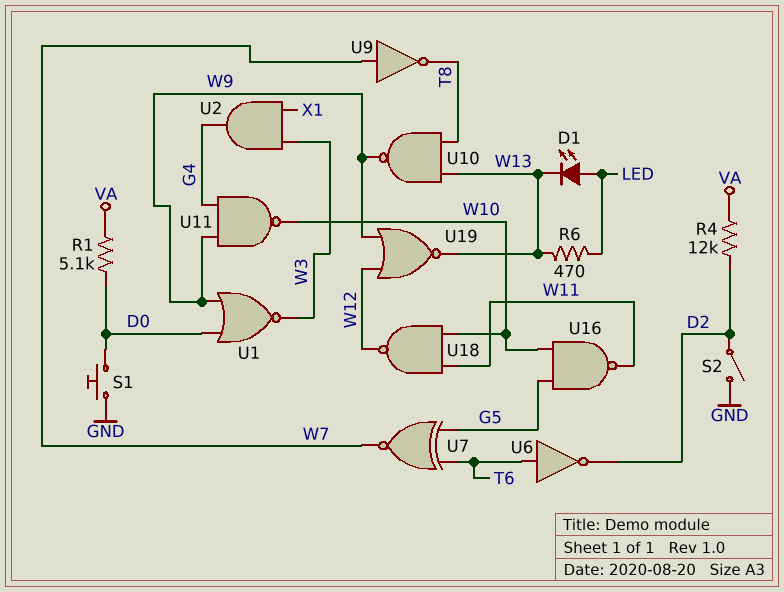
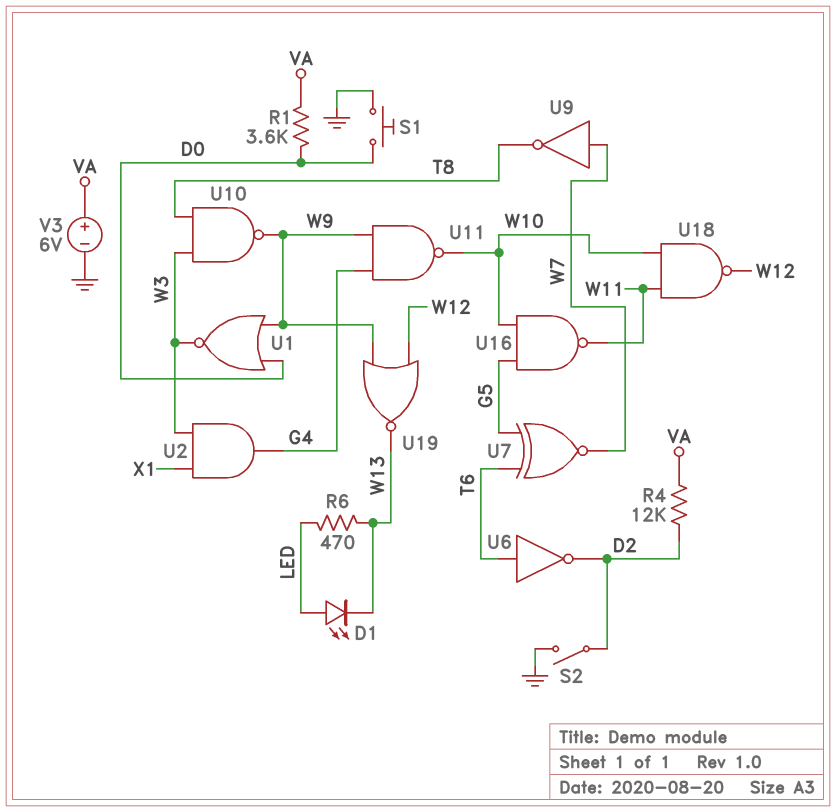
R1: 5.1k (D0, VA) -> 3.6k (D0, VA)
U10: NAND (in T8, in W13, out W9) -> NAND (in T8, in W3, out W9)
V3: none -> 6V (plus VA, minus GND)

